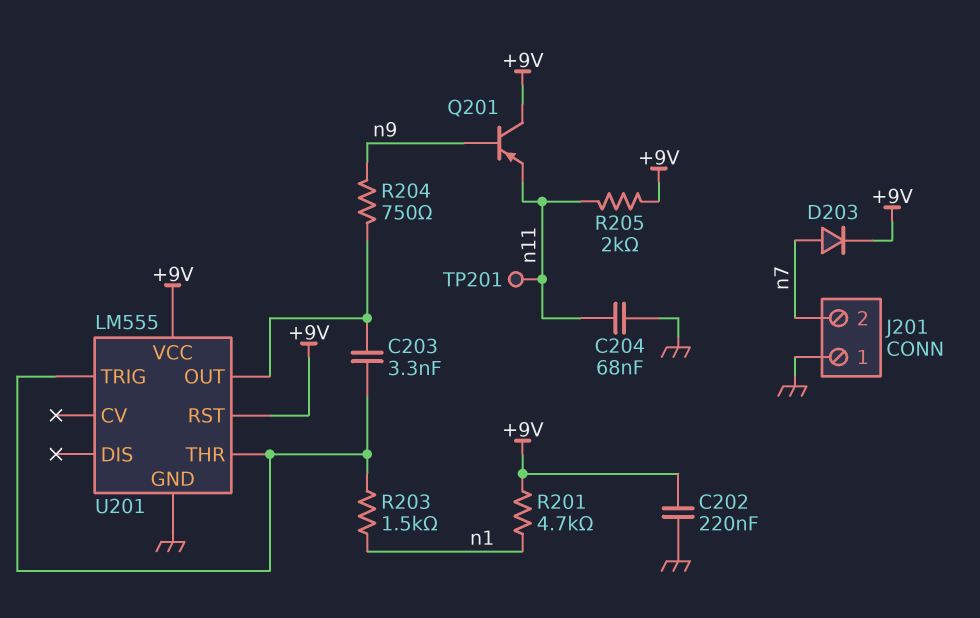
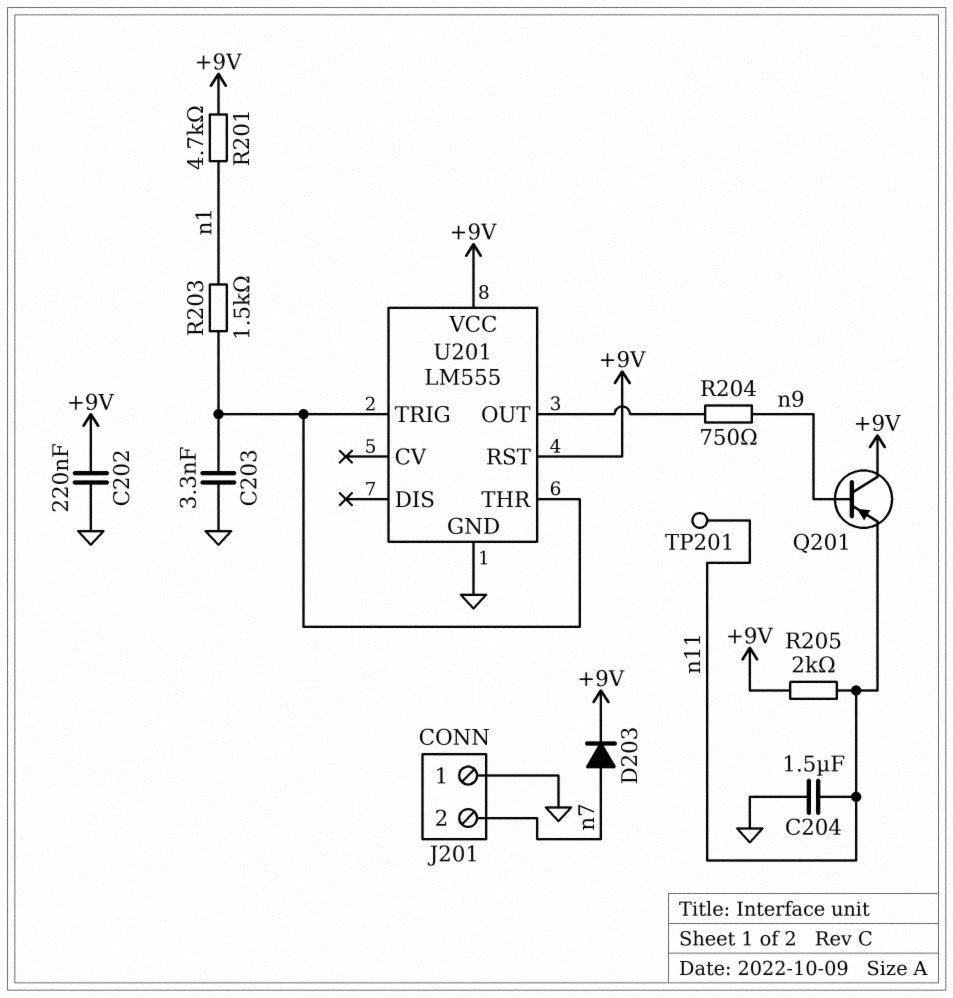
C203: 3.3nF (U201/OUT, U201/THR) -> 3.3nF (GND, U201/THR)
C204: 68nF (GND, n11) -> 1.5uF (GND, n11)

